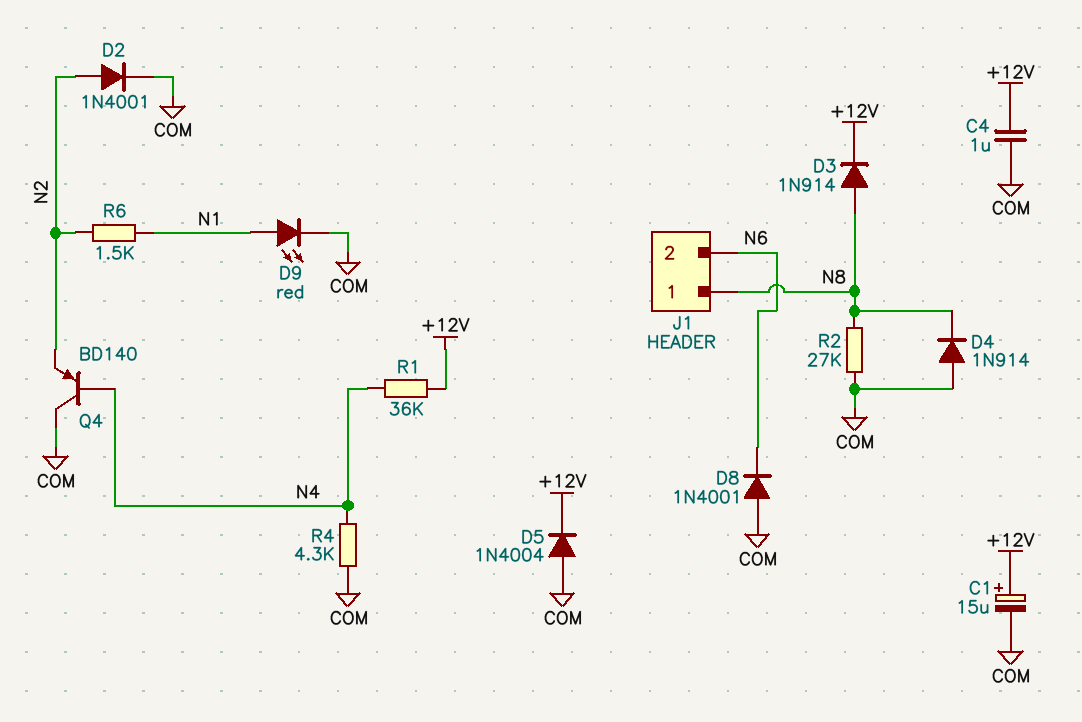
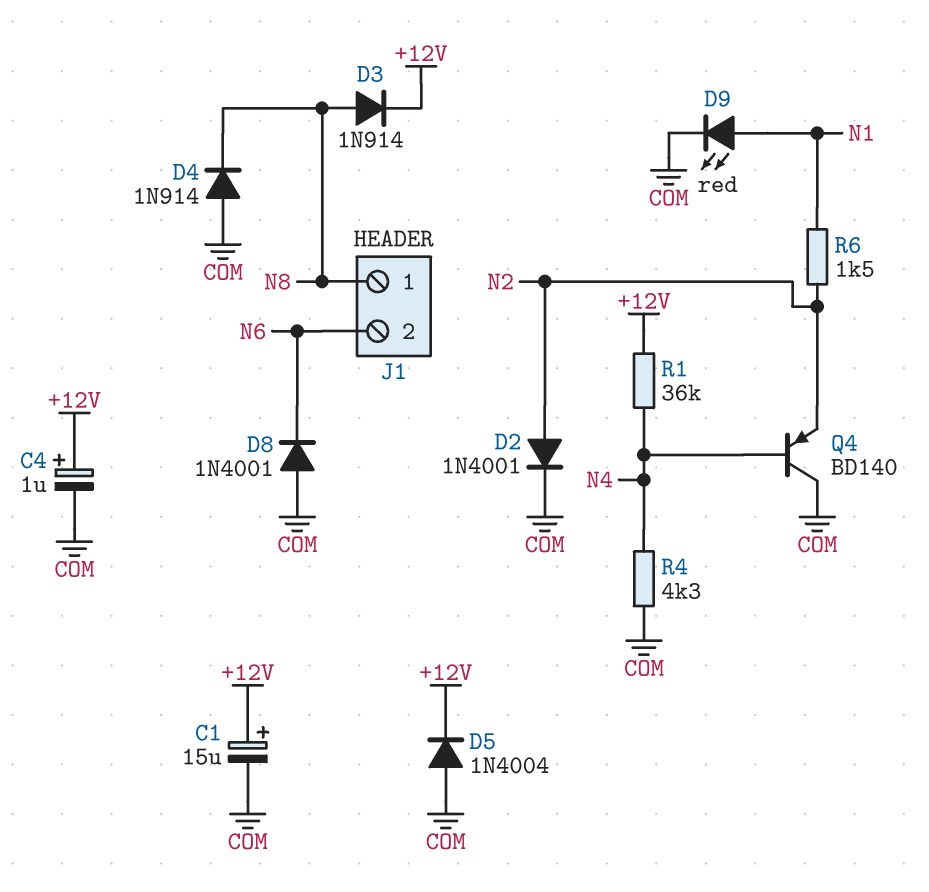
C4: 1uF (+12V, COM) -> 1uF (plus +12V, minus COM)
R2: 27k (COM, N8) -> none

